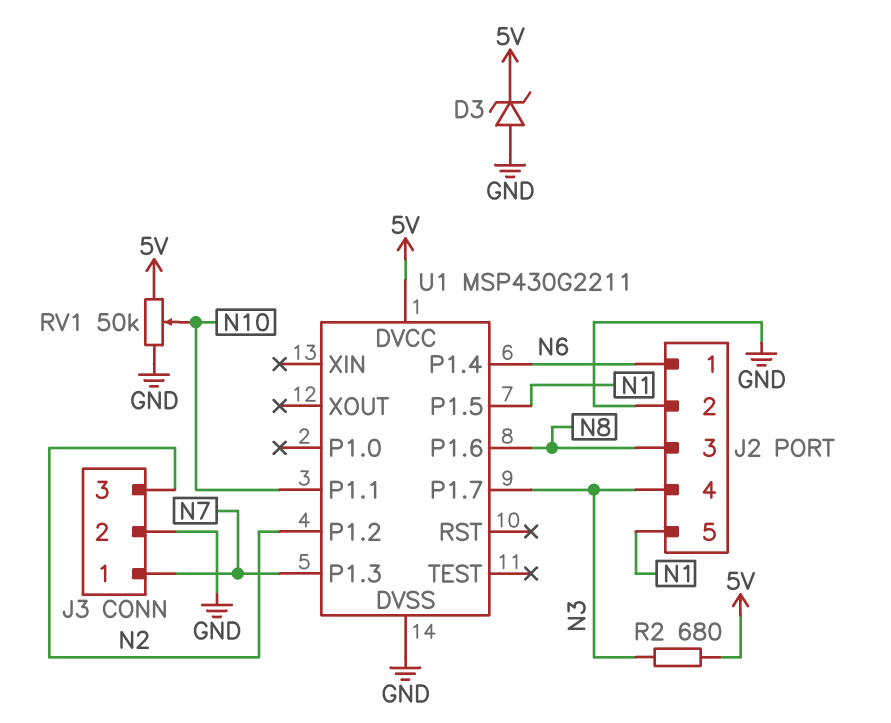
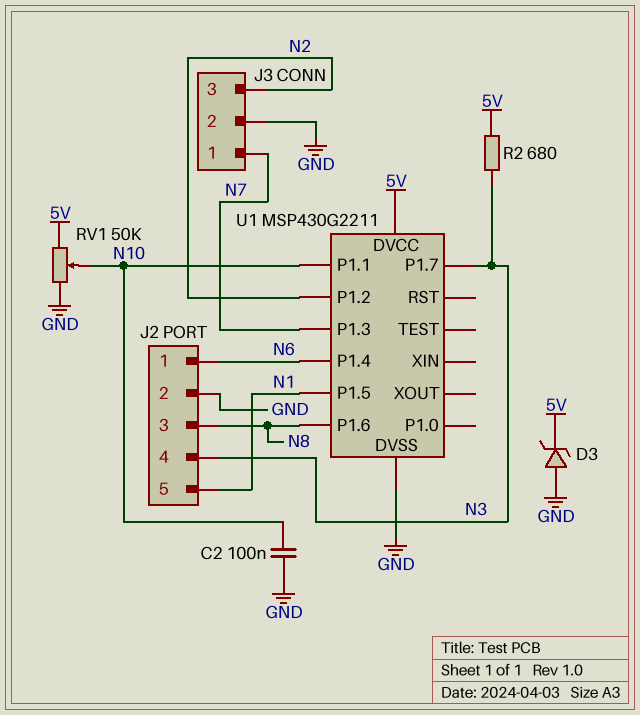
C2: none -> 100nF (GND, N10)

